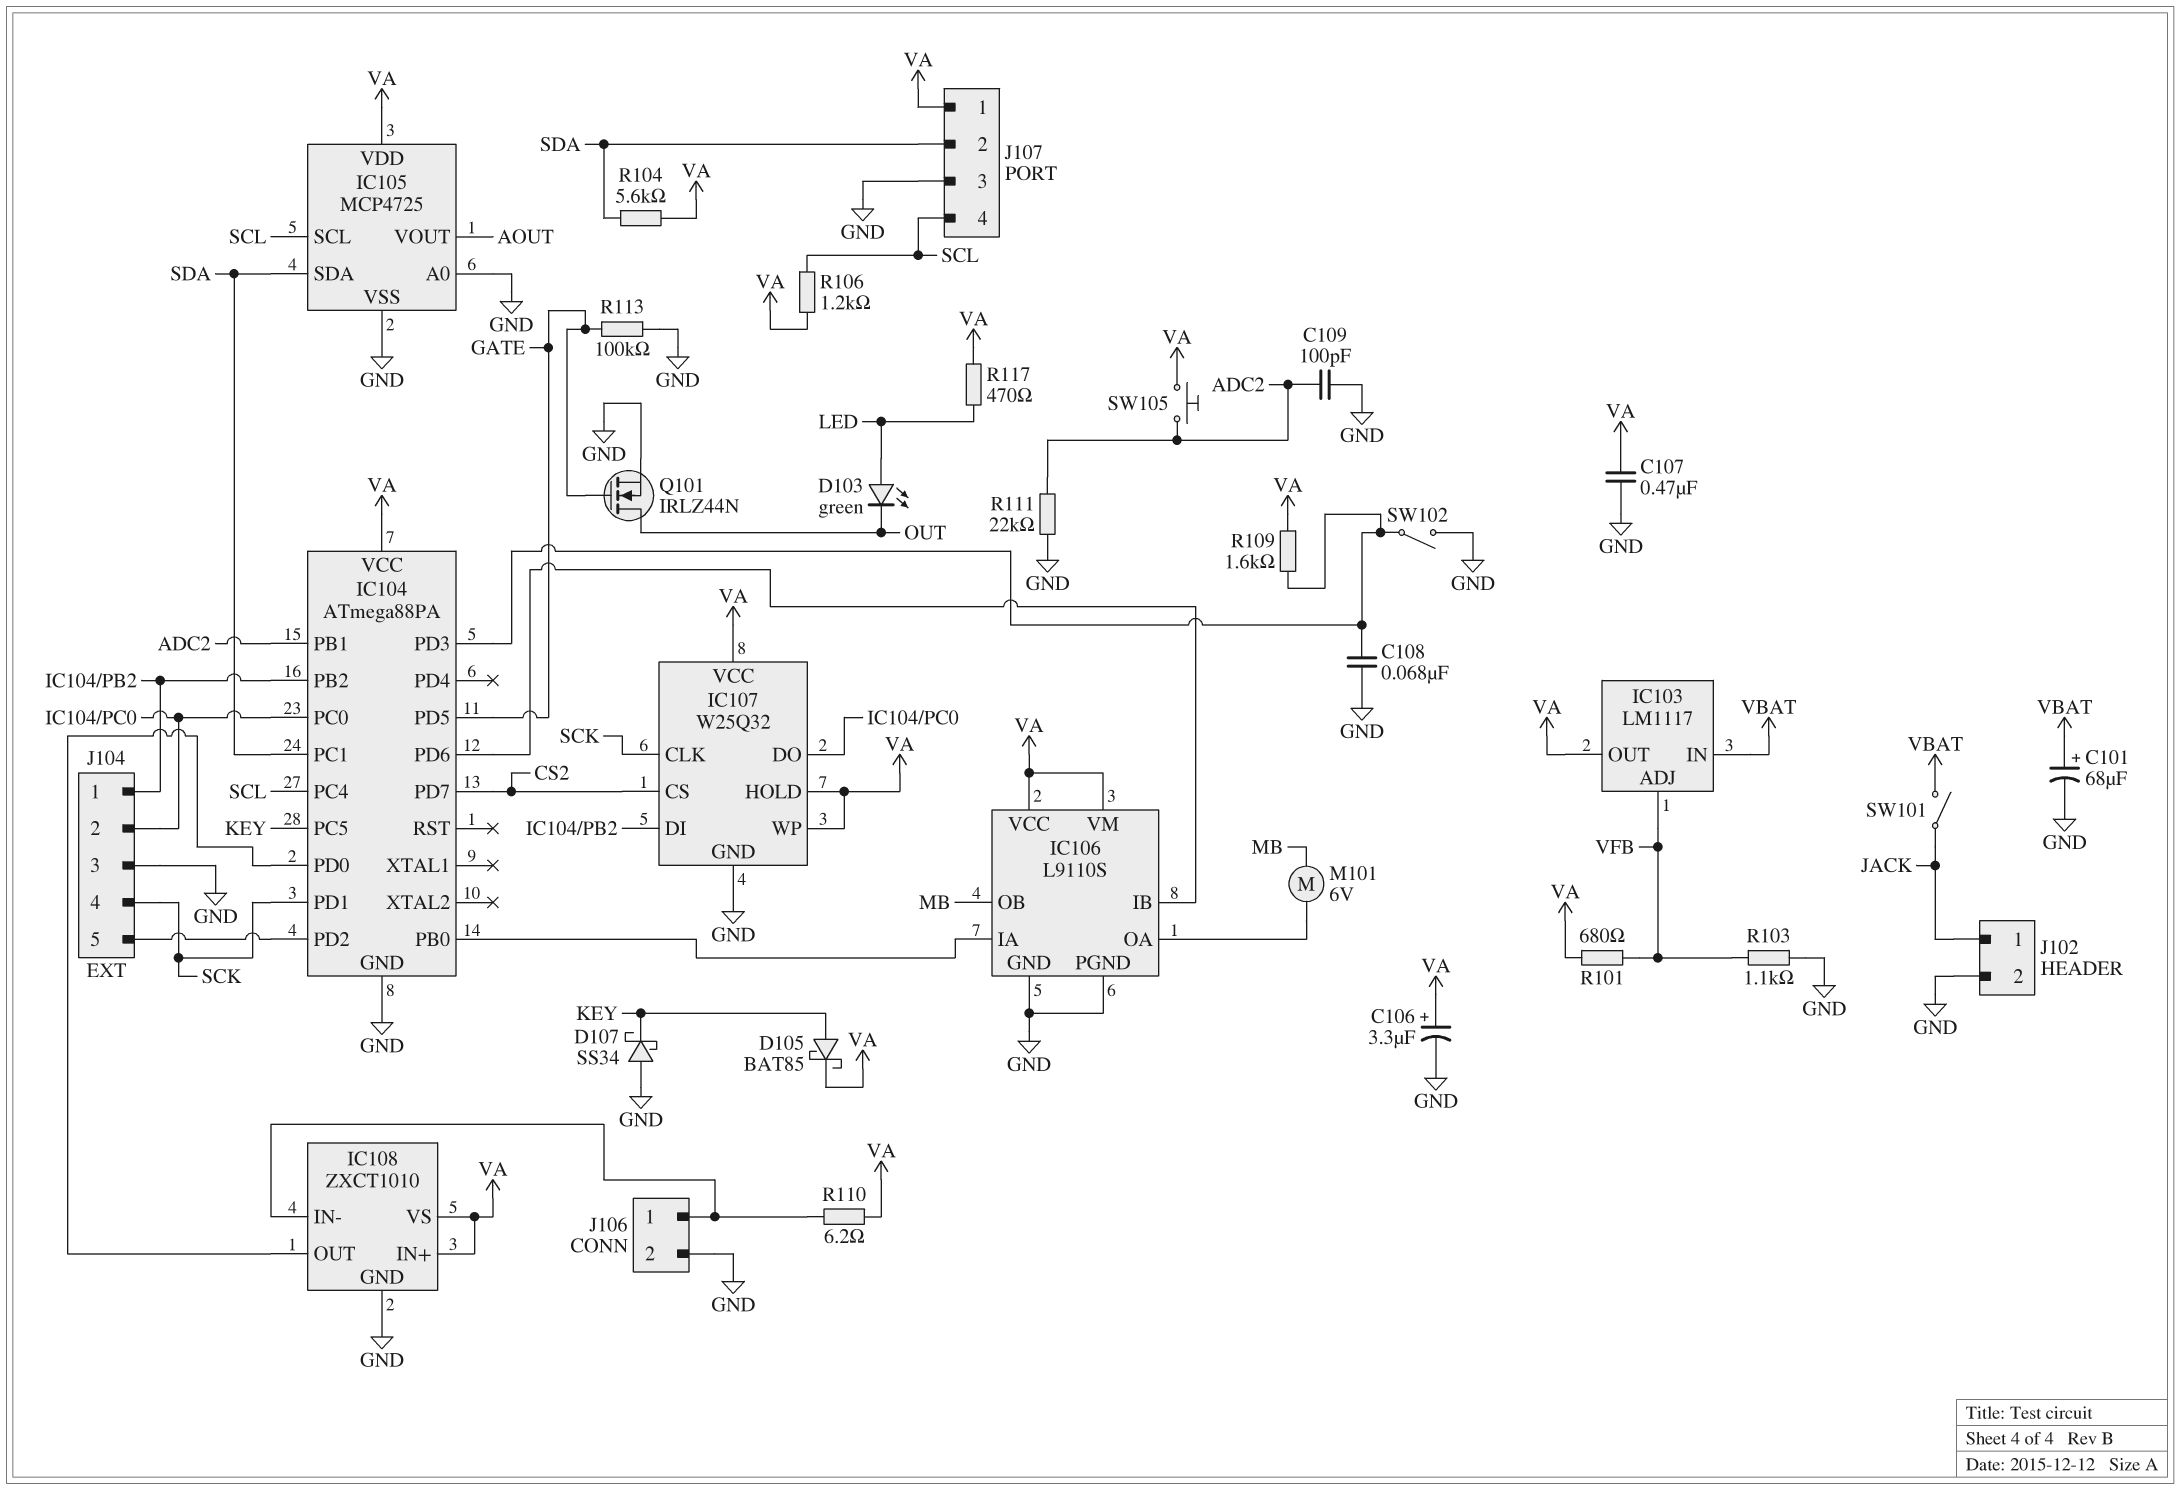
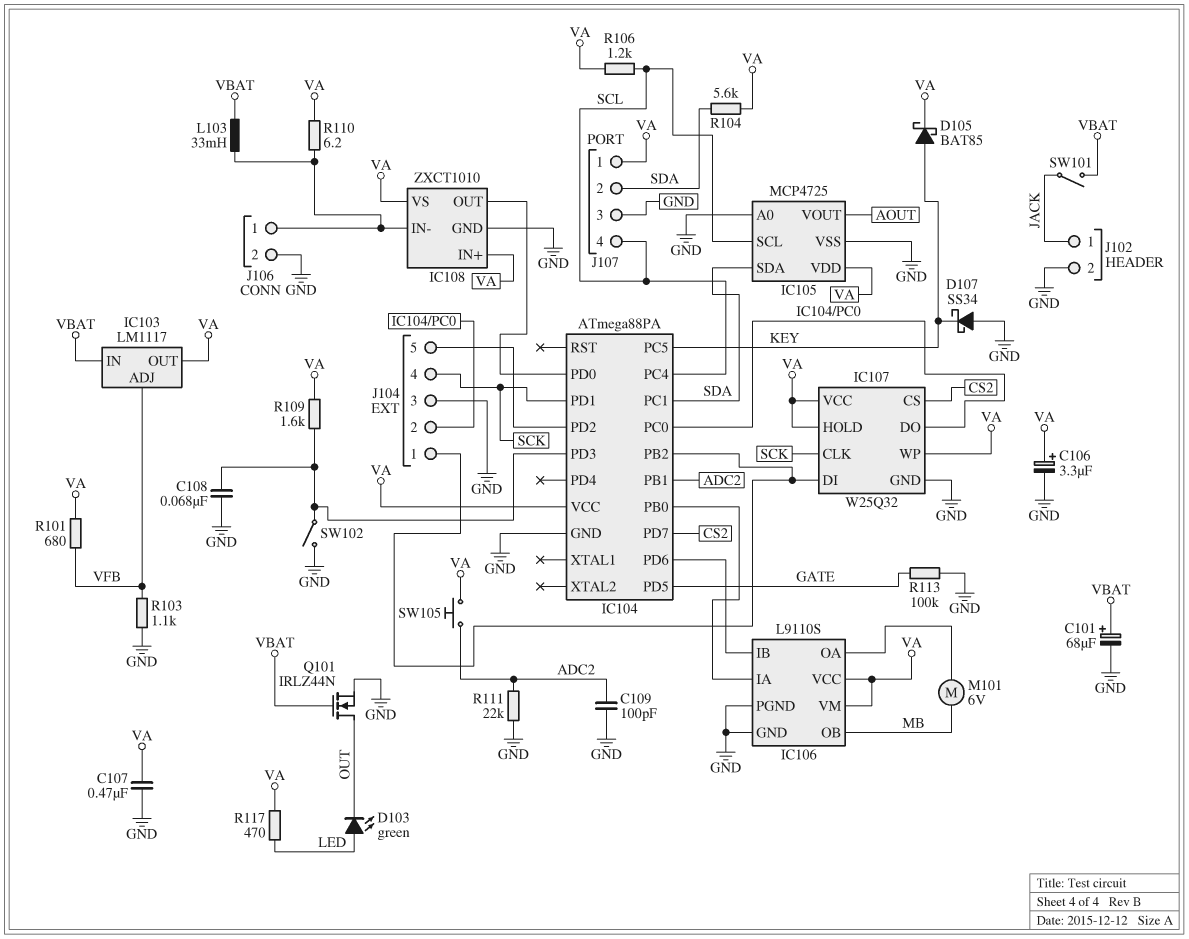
L103: none -> 33mH (IC108/IN-, VBAT)
Q101: NMOS IRLZ44N (G GATE, D OUT, S GND) -> NMOS IRLZ44N (G VBAT, D OUT, S GND)

